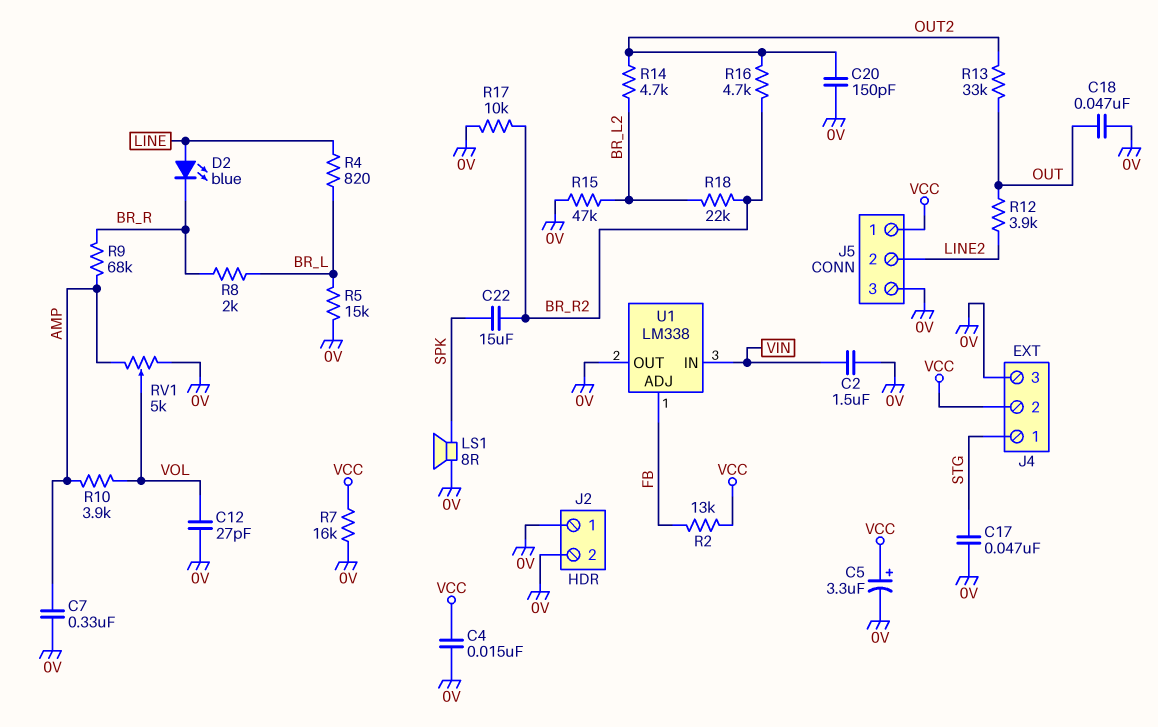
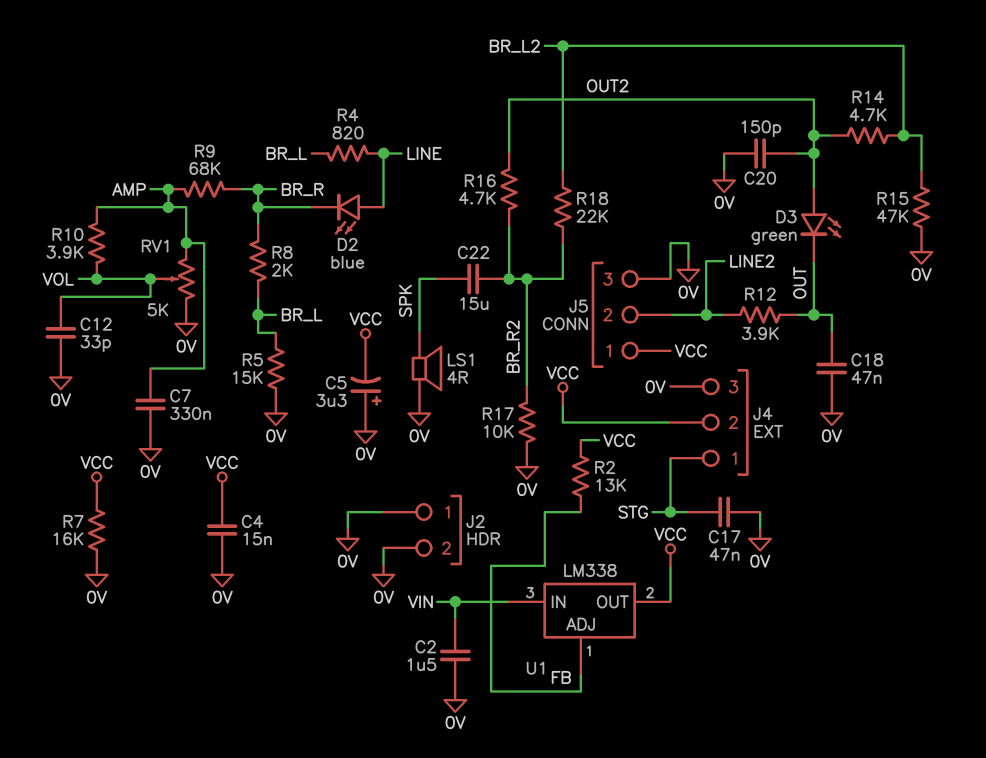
C5: 3.3uF (plus VCC, minus 0V) -> 3.3uF (plus 0V, minus VCC)
C12: 27pF (0V, VOL) -> 33pF (0V, VOL)
D3: none -> LED green (A OUT2, K OUT)
LS1: speaker 8R (0V, SPK) -> speaker 4R (0V, SPK)
R13: 33k (OUT, OUT2) -> none
U1 pin OUT: 0V -> VCC

